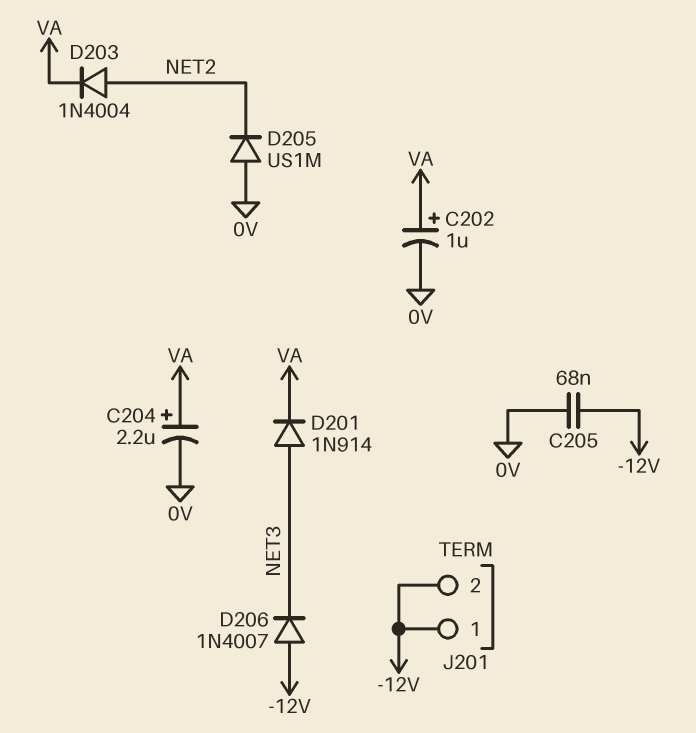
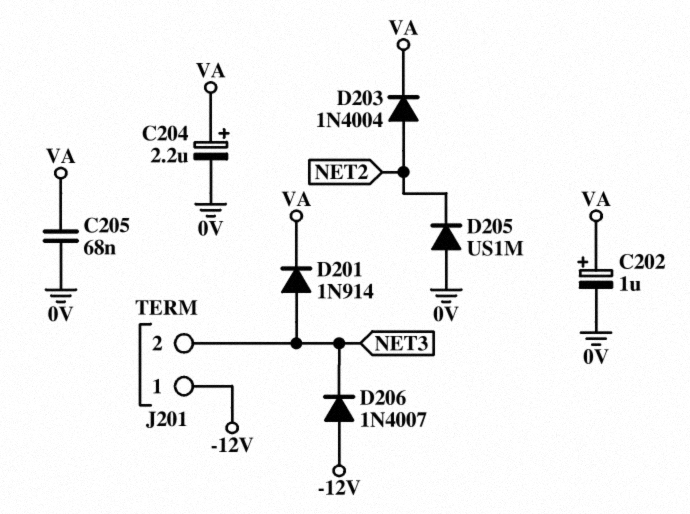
C205: 68nF (-12V, 0V) -> 68nF (0V, VA)
J201 pin 2: -12V -> NET3

